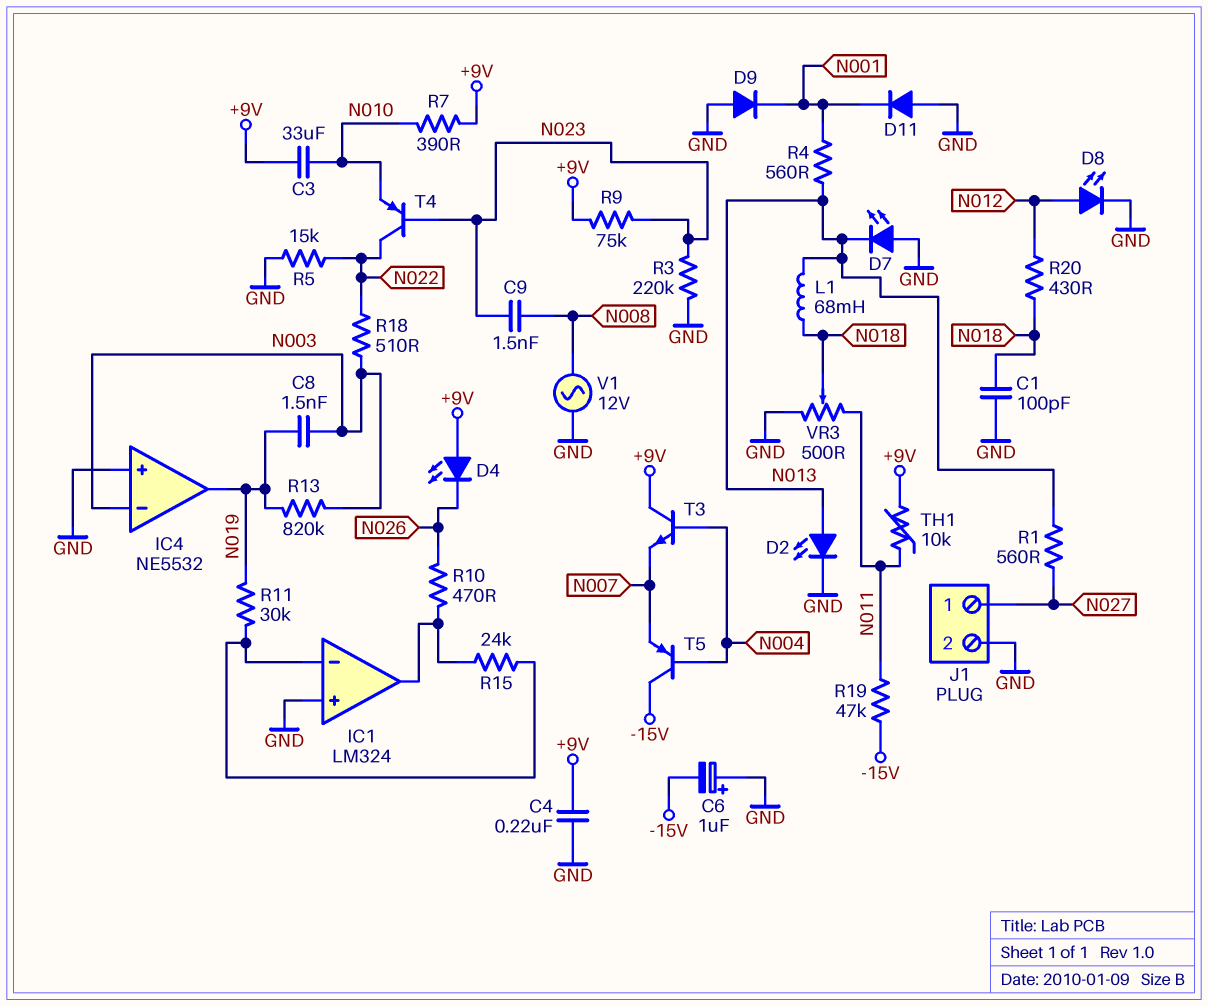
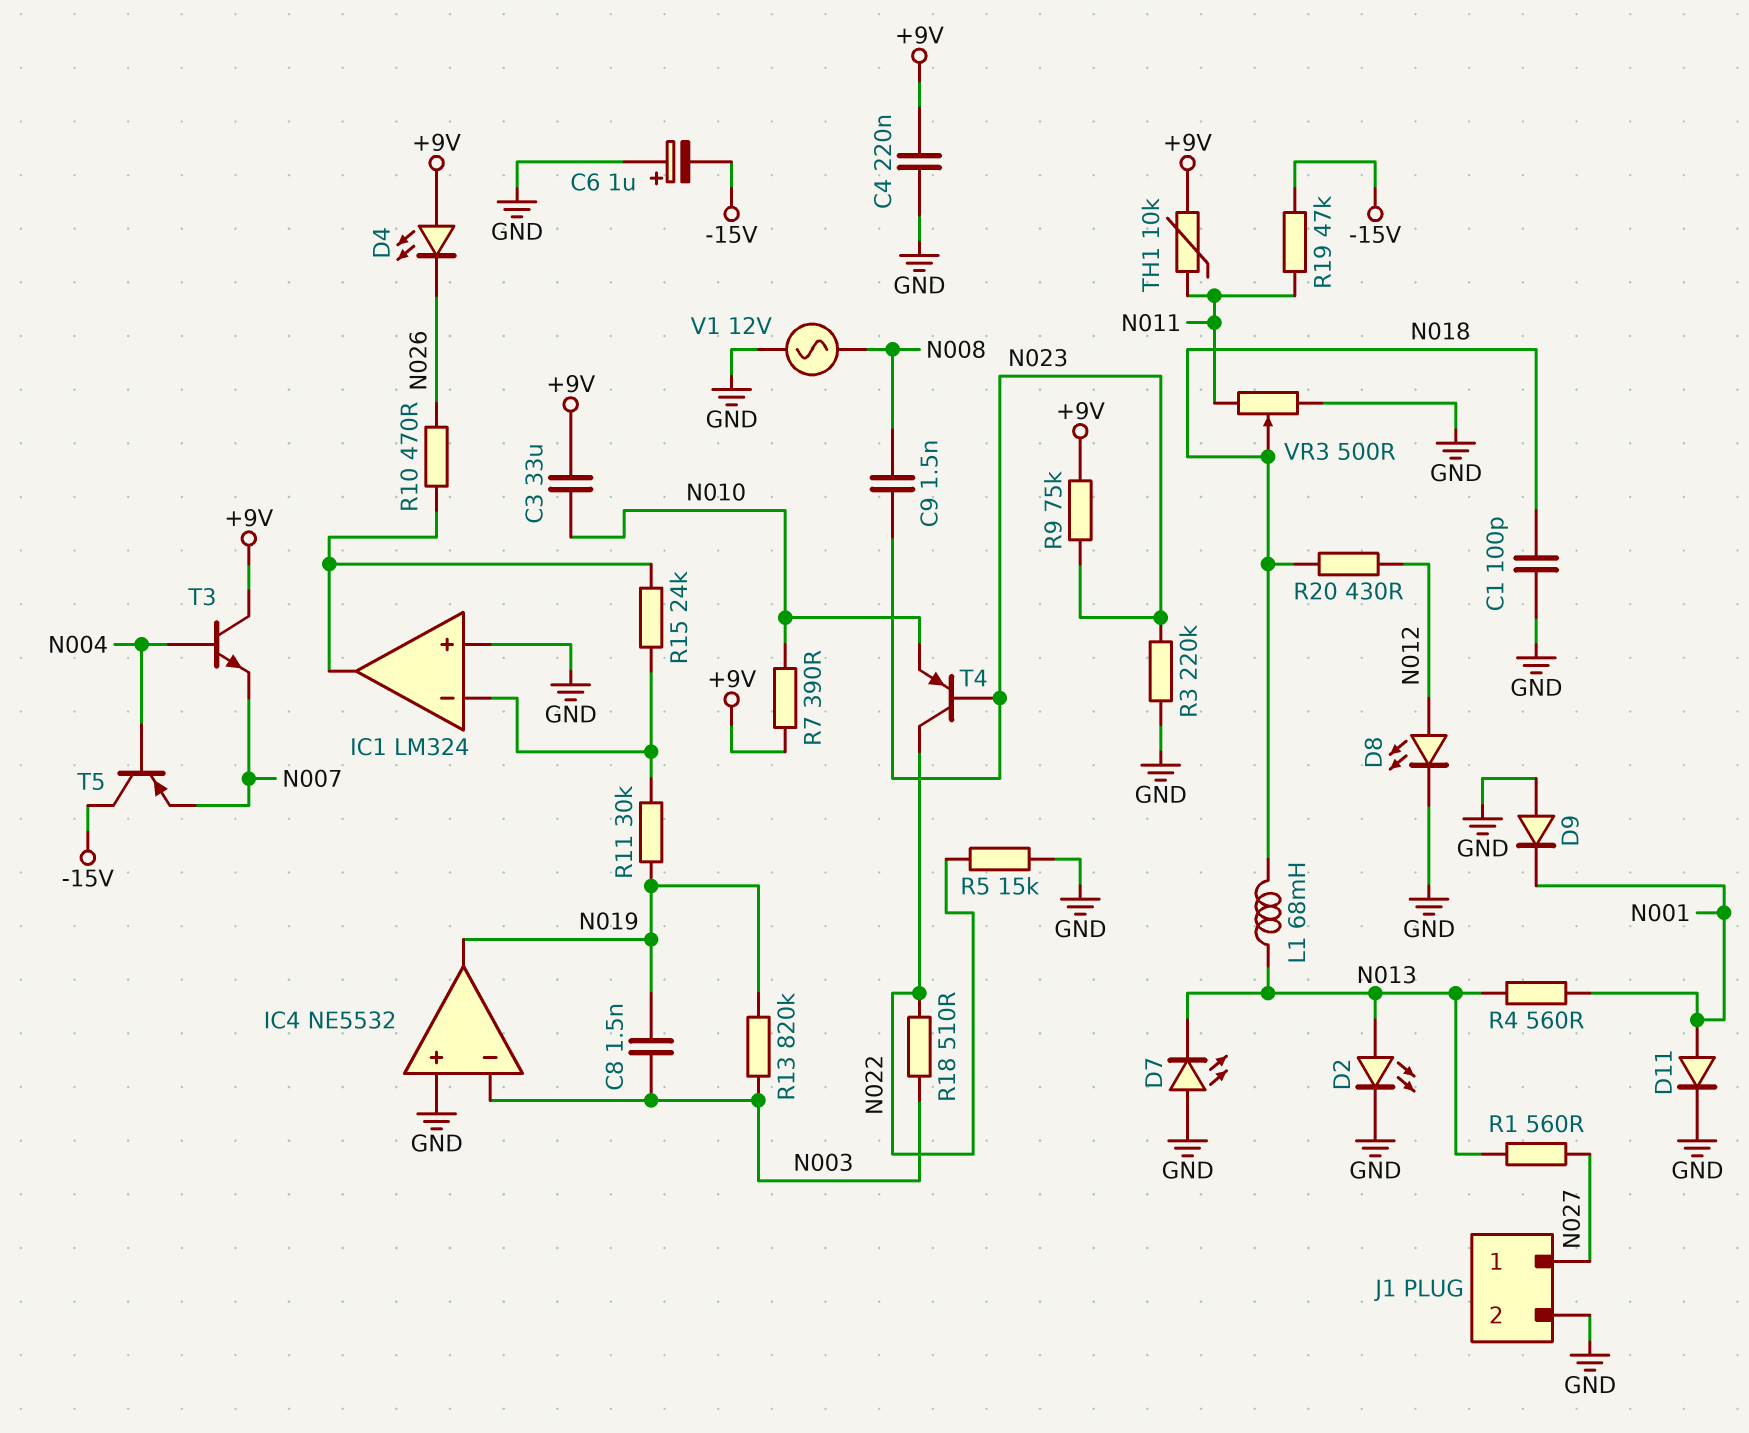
D11: diode (A GND, K N001) -> diode (A N001, K GND)

